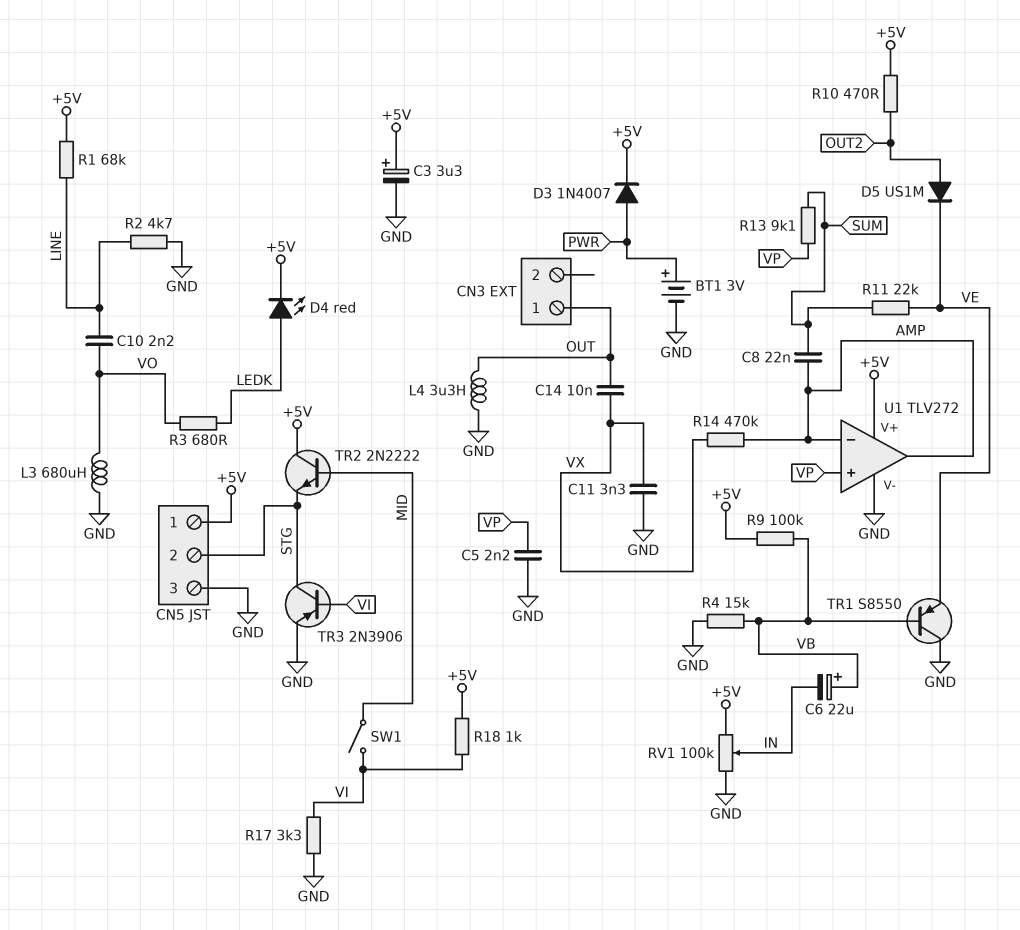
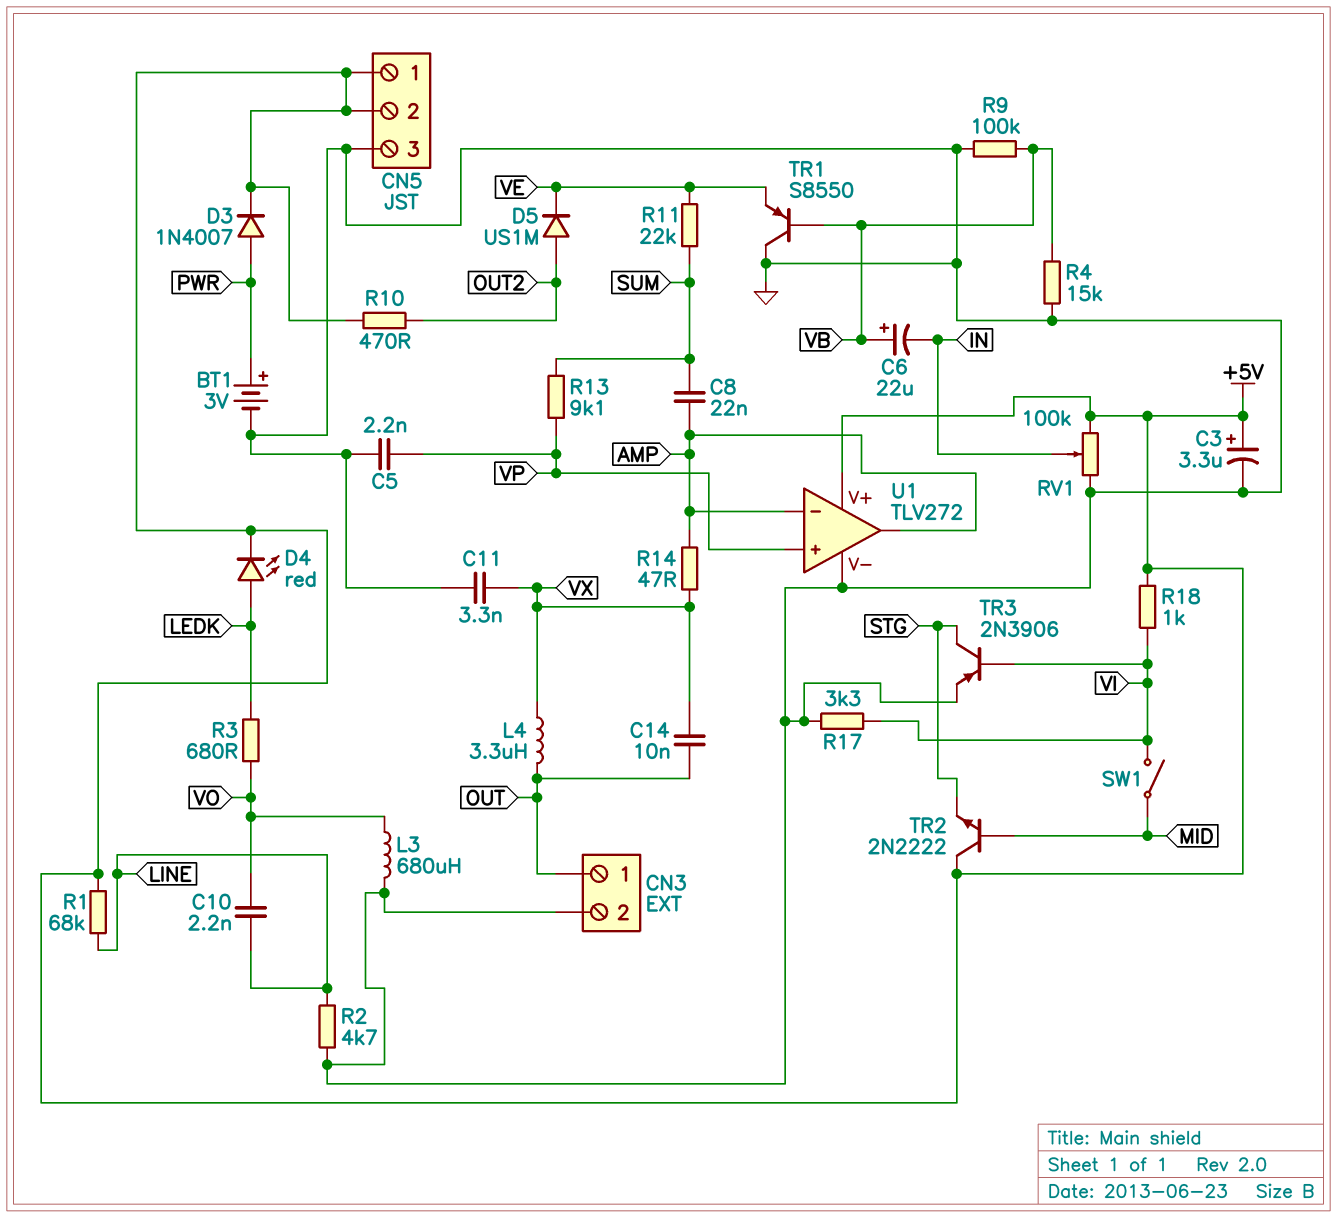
CN3 pin 2: none -> GND
CN5 pin 2: STG -> +5V
L4: 3.3uH (GND, OUT) -> 3.3uH (OUT, VX)
R9: 100k (+5V, VB) -> 100k (GND, VB)
R14: 470k (AMP, VX) -> 47 (AMP, VX)

